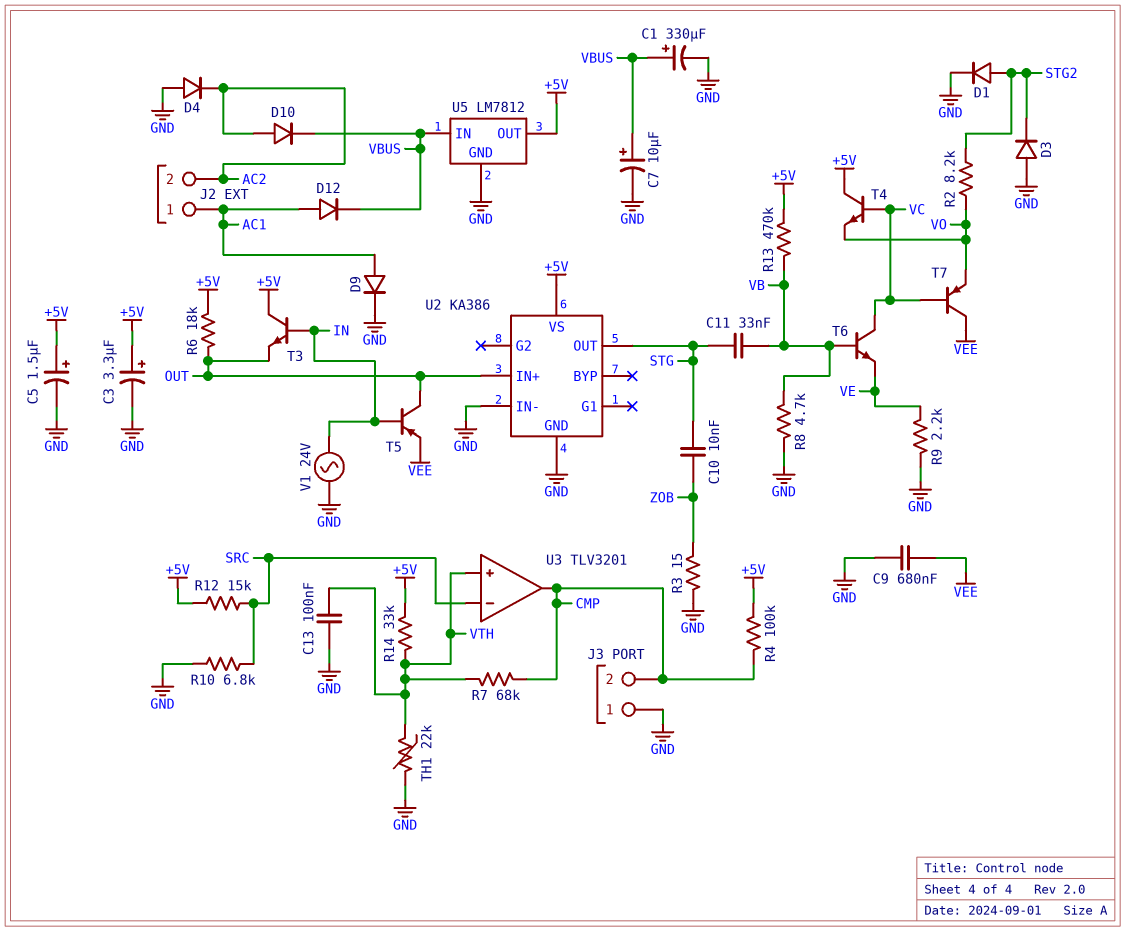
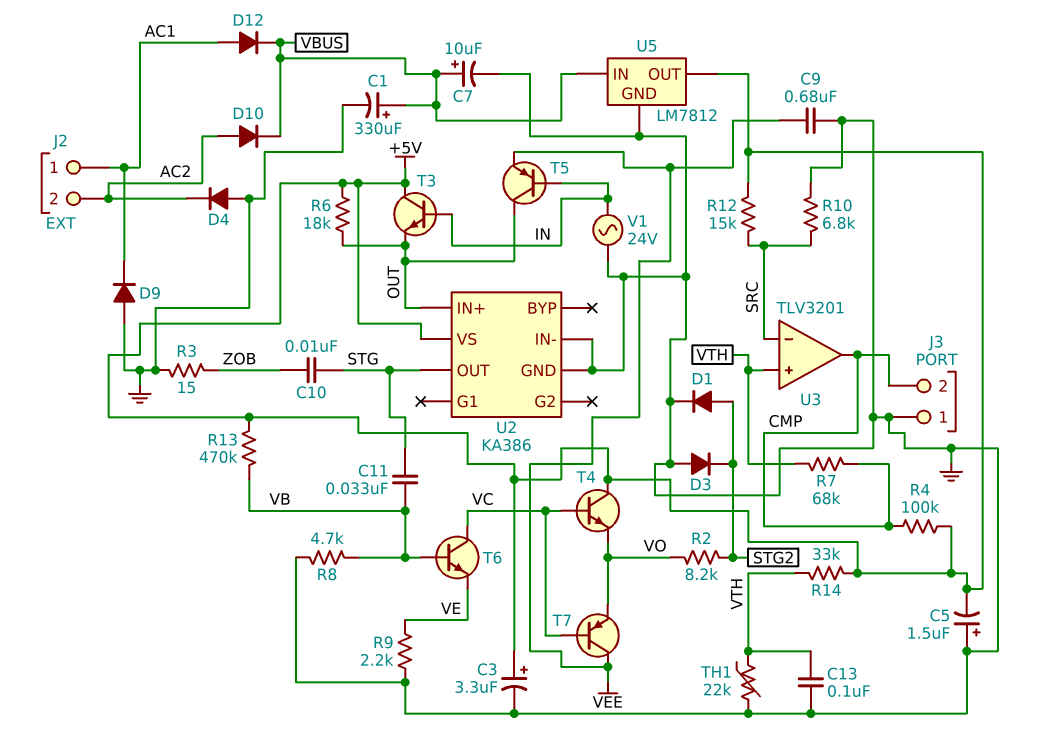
C5: 1.5uF (plus +5V, minus GND) -> 1.5uF (plus GND, minus +5V)
D9: diode (A AC1, K GND) -> diode (A GND, K AC1)

